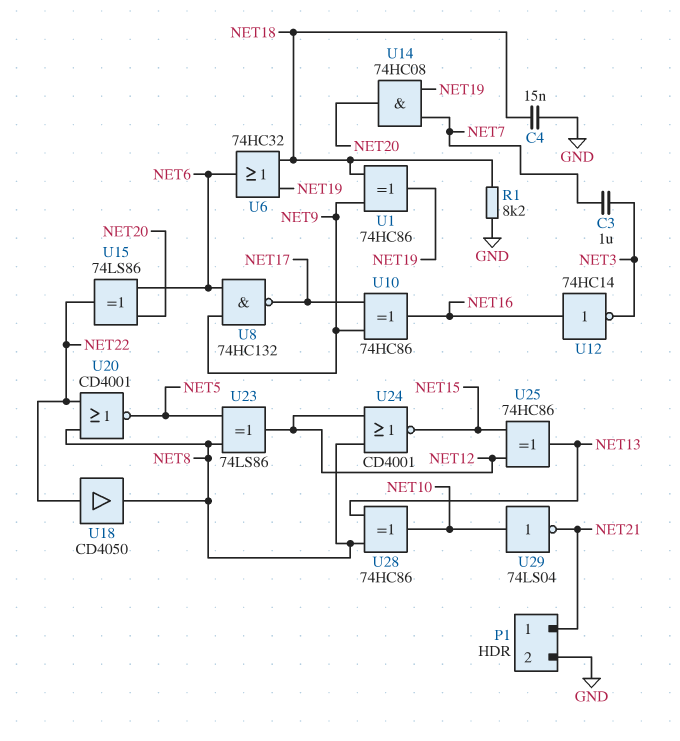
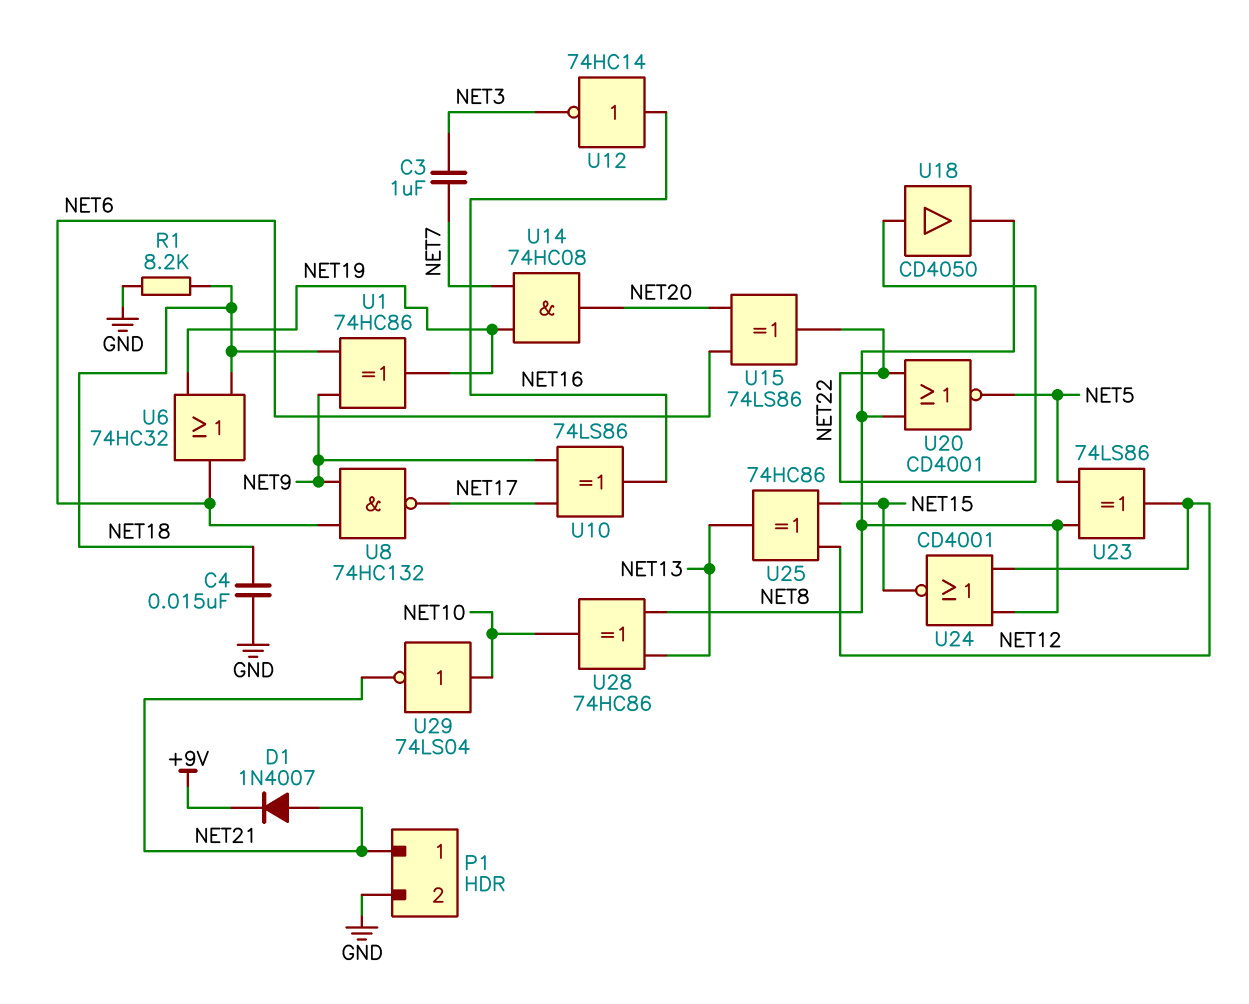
D1: none -> diode 1N4007 (A NET21, K +9V)
U10: XOR 74HC86 (in NET9, in NET17, out NET16) -> XOR 74LS86 (in NET9, in NET17, out NET16)

